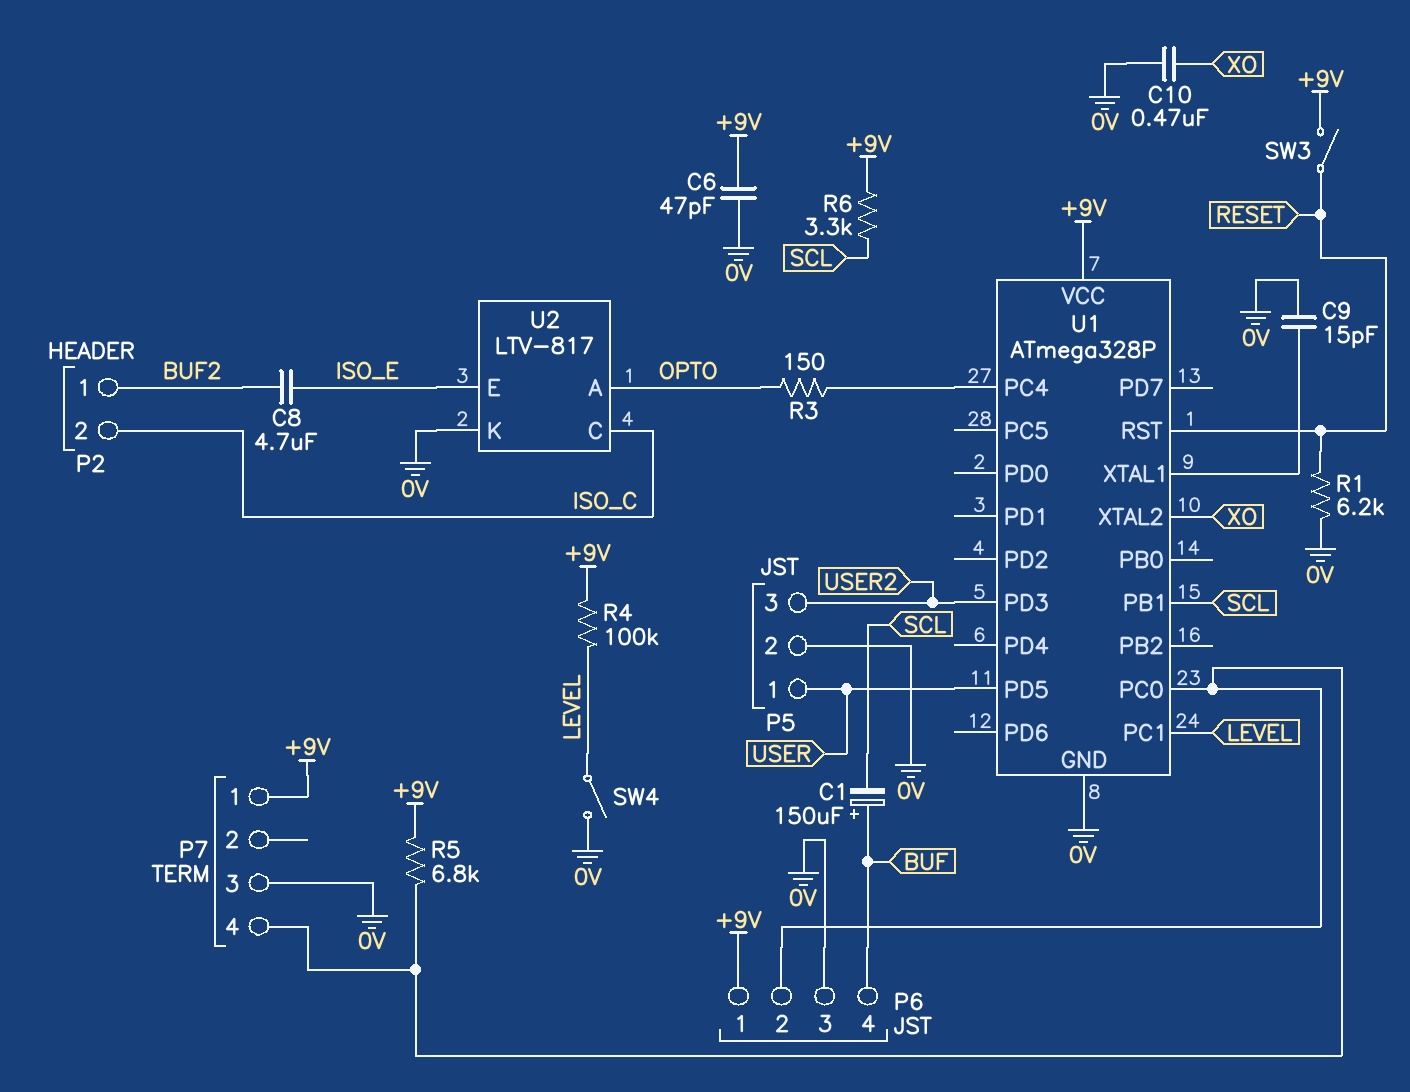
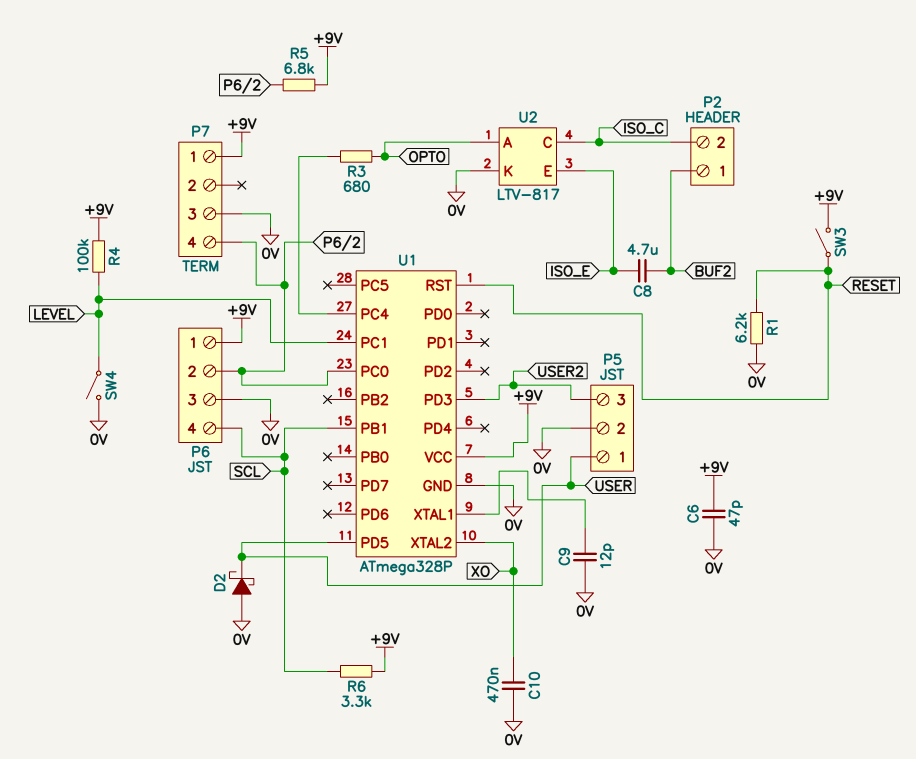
C1: 150uF (plus BUF, minus SCL) -> none
C9: 15pF (0V, U1/XTAL1) -> 12pF (0V, U1/XTAL1)
D2: none -> schottky (A 0V, K USER)
P6 pin 4: BUF -> SCL
R3: 150 (OPTO, U1/PC4) -> 680 (OPTO, U1/PC4)

